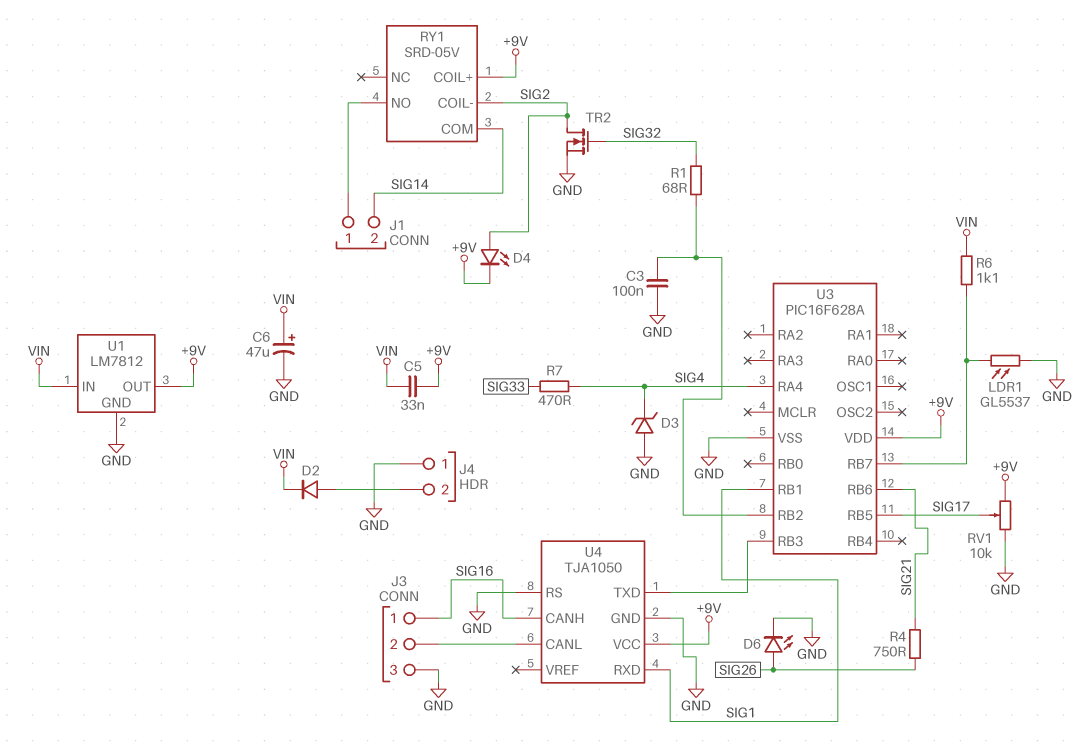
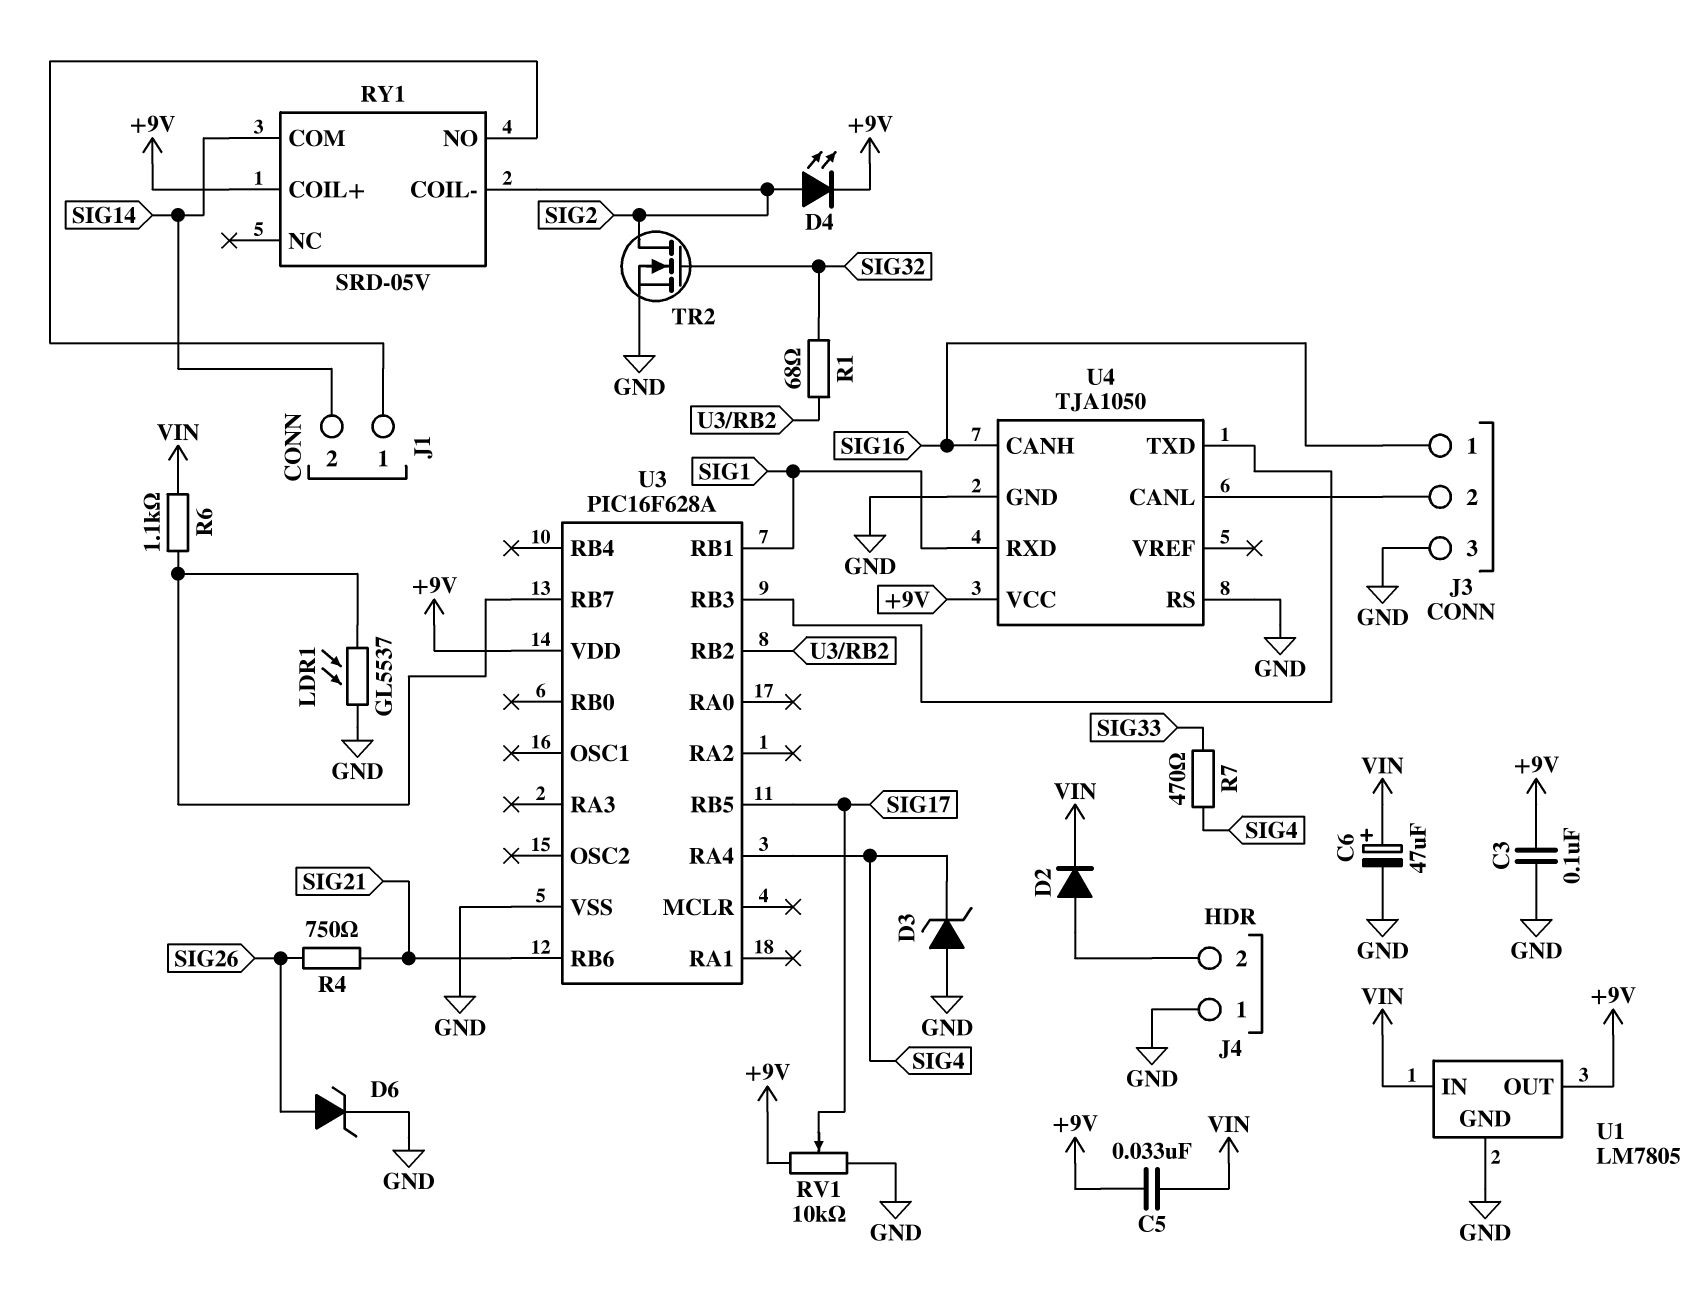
C3: 100nF (GND, U3/RB2) -> 100nF (+9V, GND)
D6: LED (A SIG26, K GND) -> zener (A SIG26, K GND)
U1: LM7812 -> LM7805

